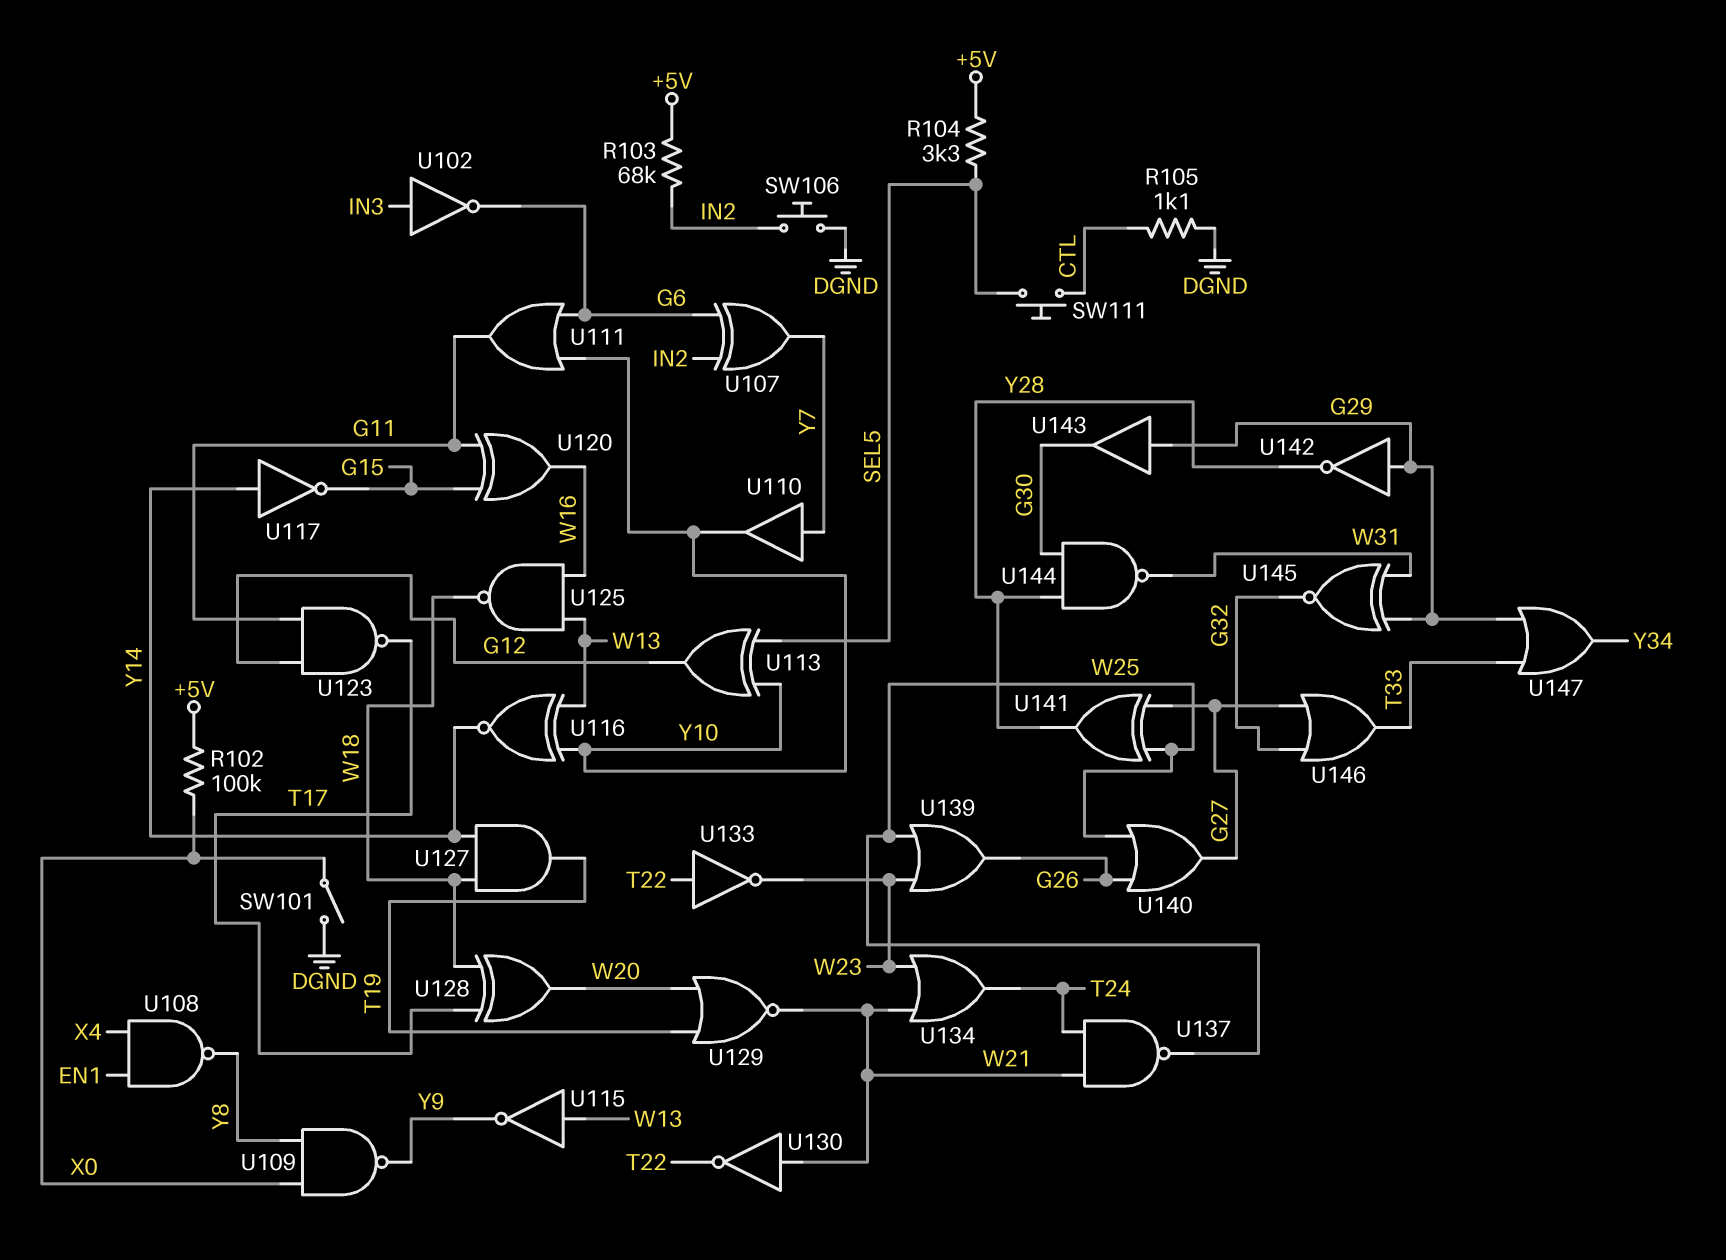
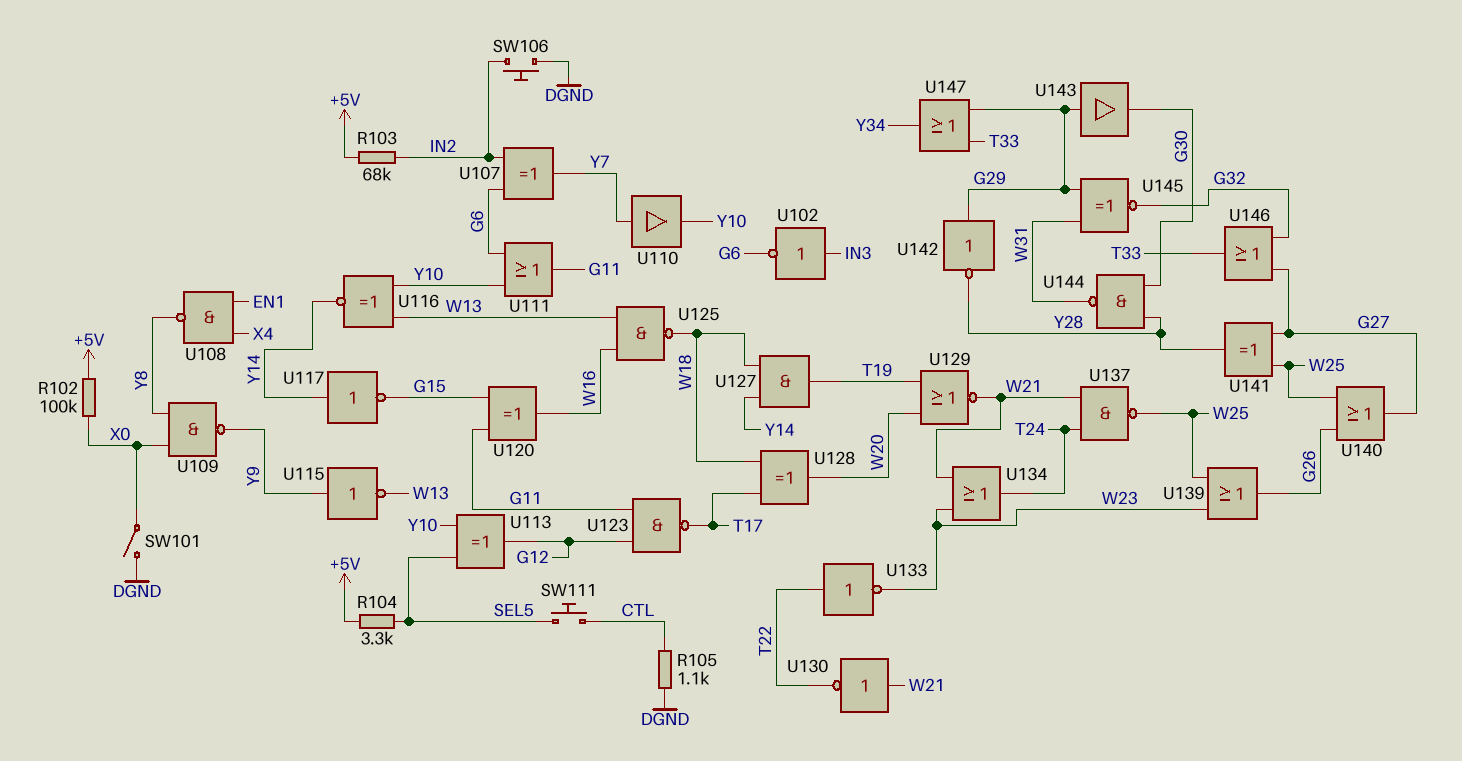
U115: NOT (in W13, out Y9) -> NOT (in Y9, out W13)

